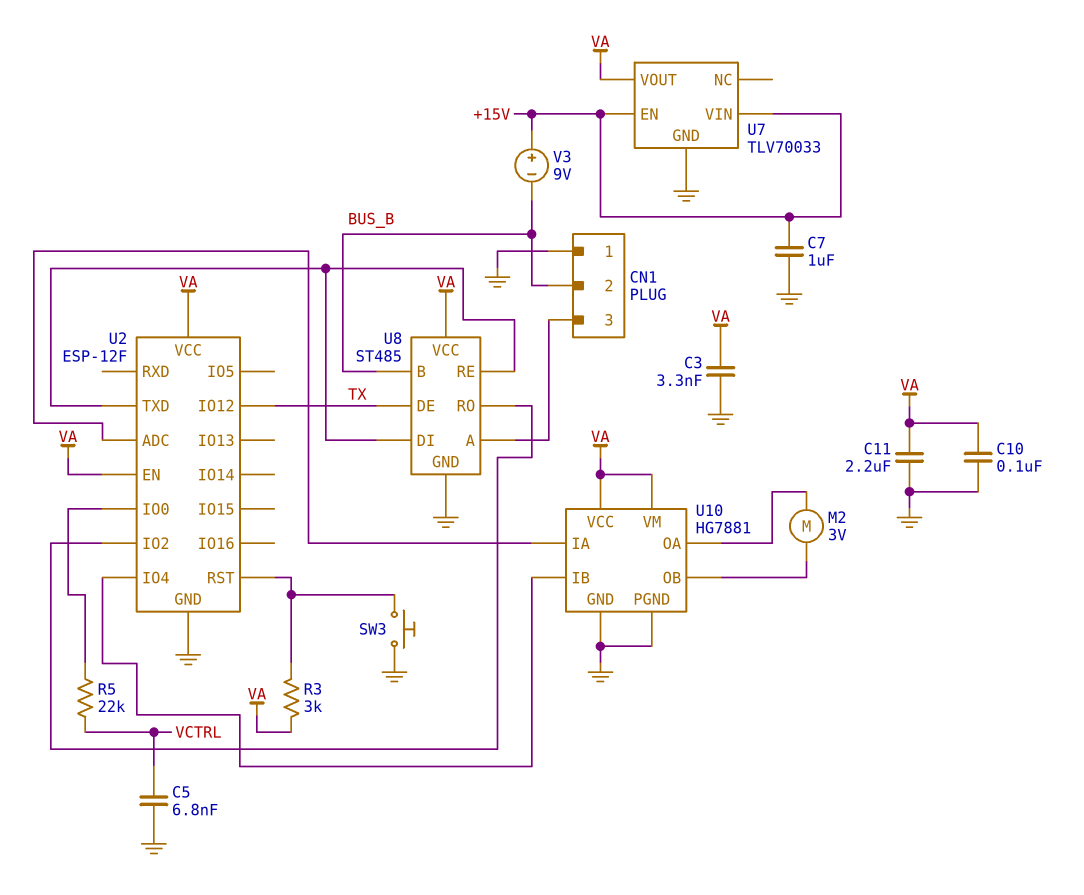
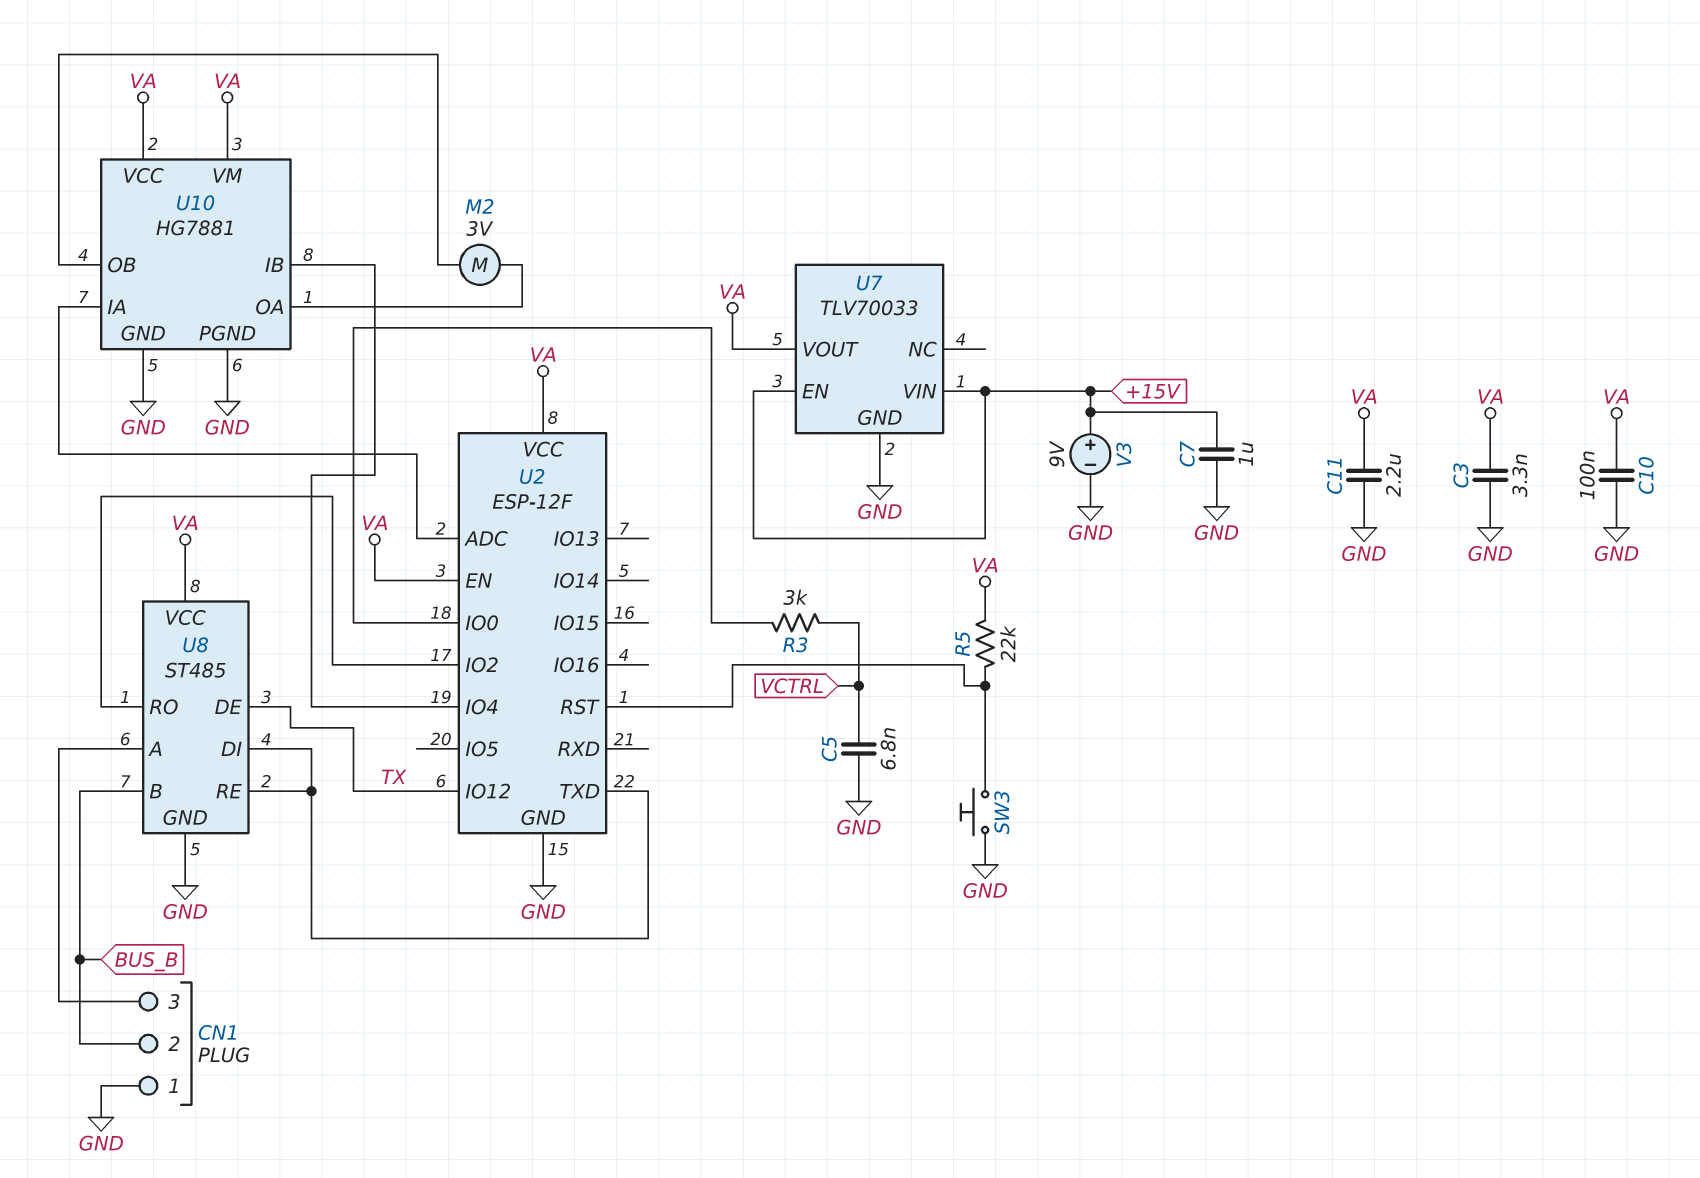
R3: 3k (U2/RST, VA) -> 3k (U2/IO0, VCTRL)
R5: 22k (U2/IO0, VCTRL) -> 22k (U2/RST, VA)
V3: 9V (plus +15V, minus BUS_B) -> 9V (plus +15V, minus GND)

